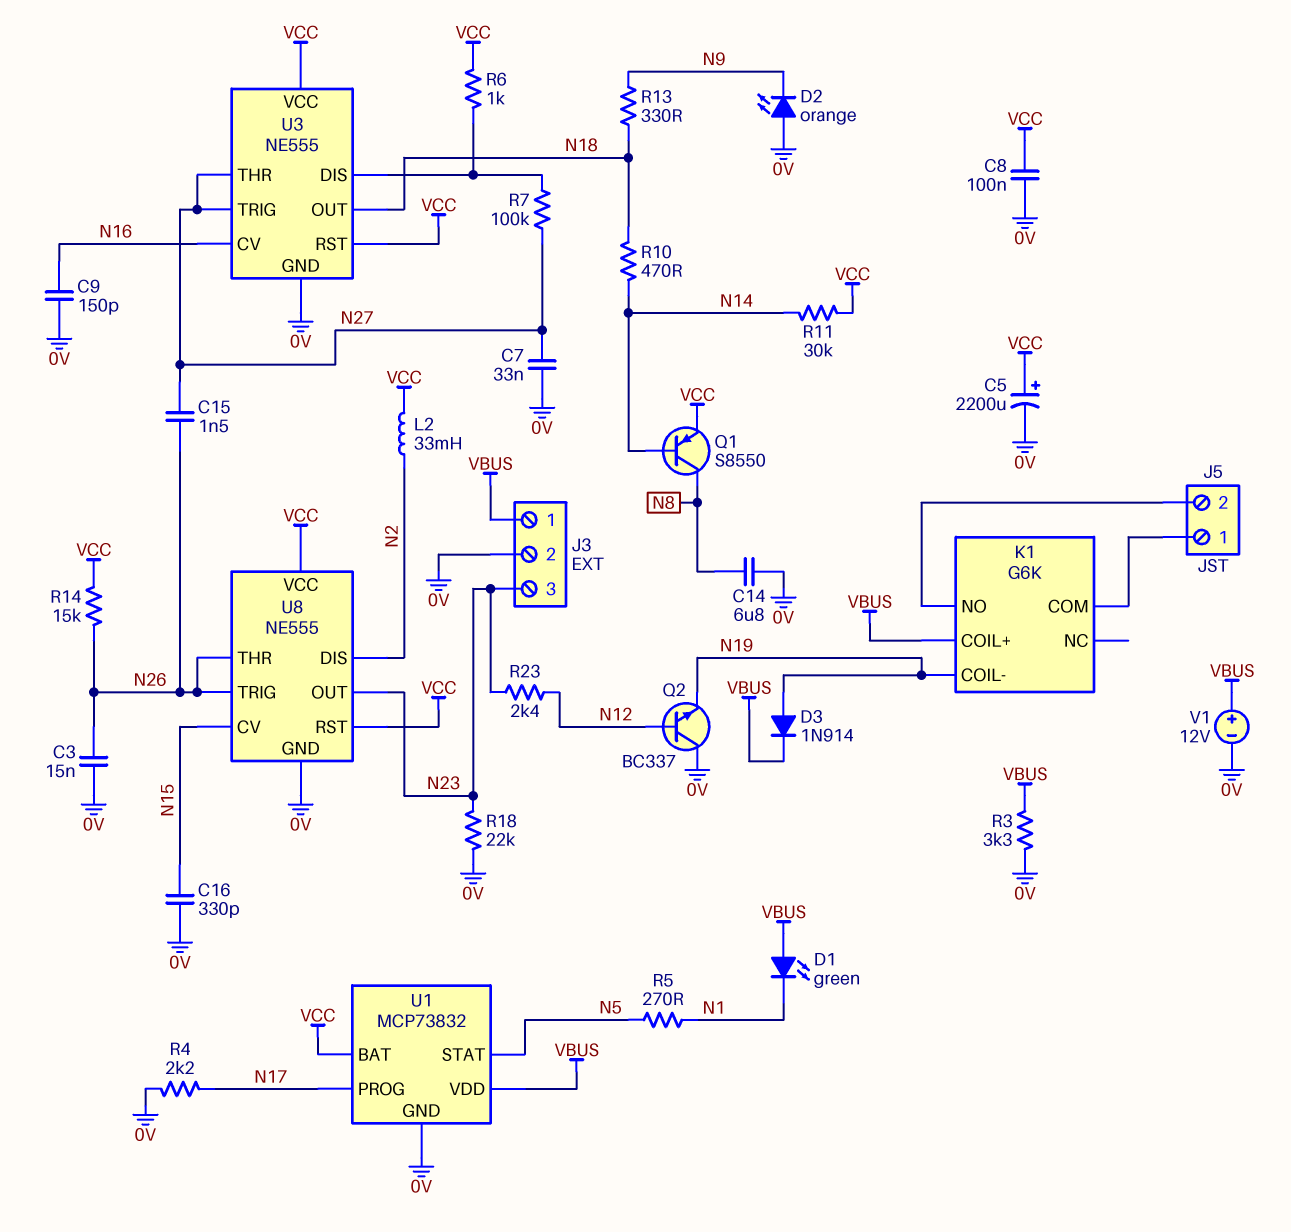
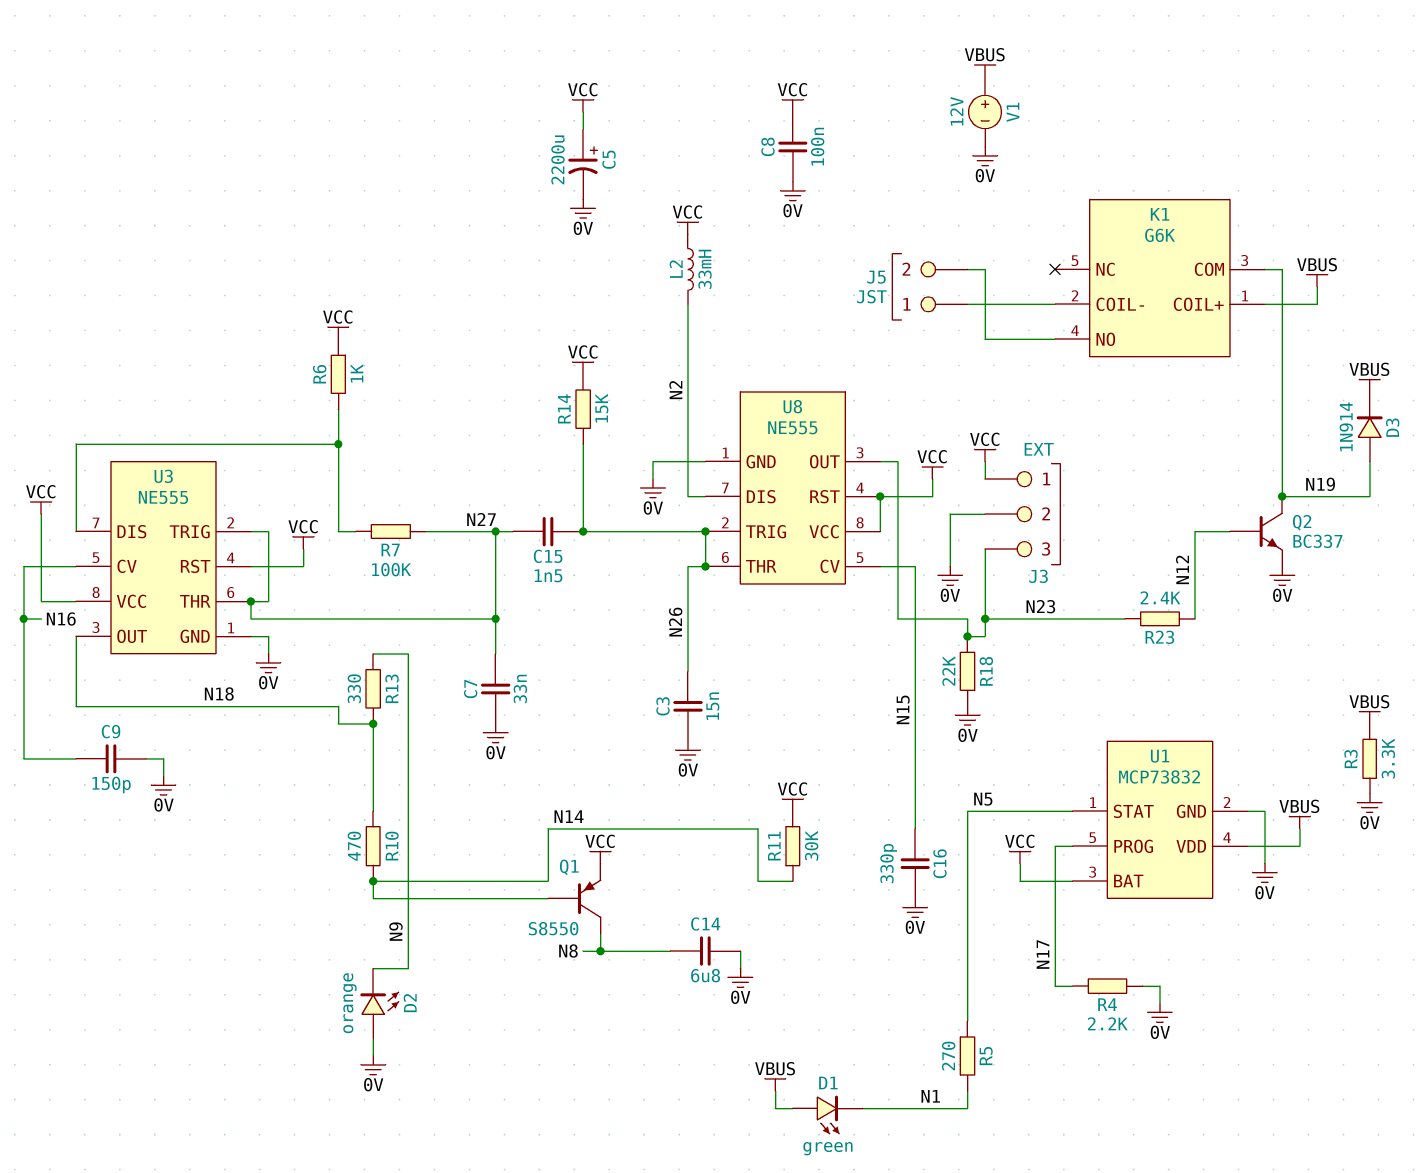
J3 pin 1: VBUS -> VCC
K1 pin COIL-: N19 -> J5/1
K1 pin COM: J5/1 -> N19
Q2: NPN BC337 (B N12, C 0V, E N19) -> NPN BC337 (B N12, C N19, E 0V)

